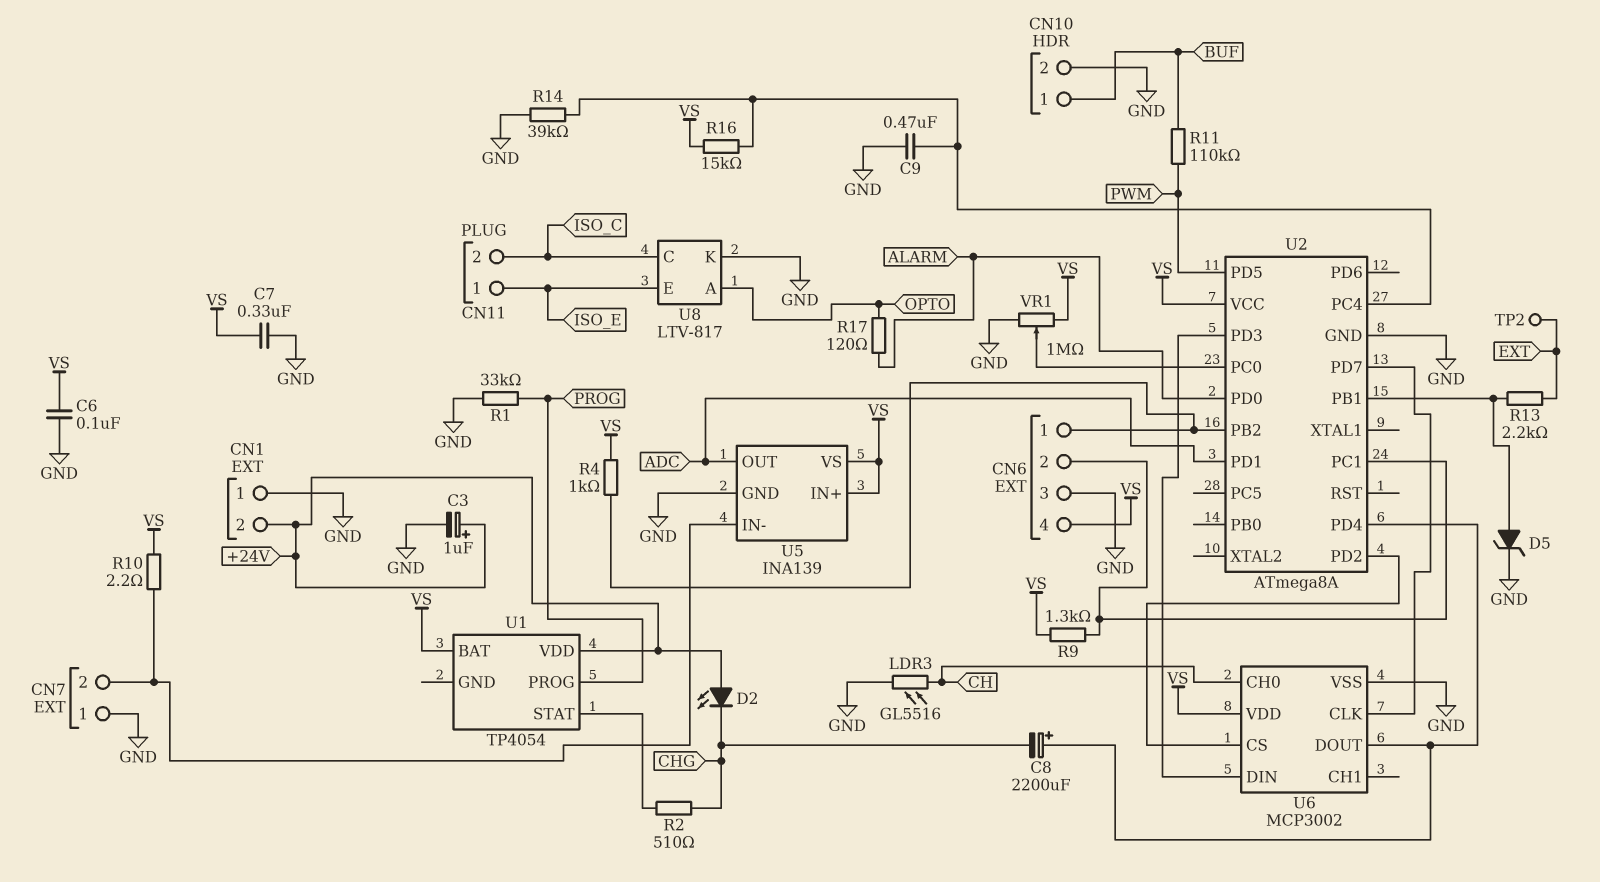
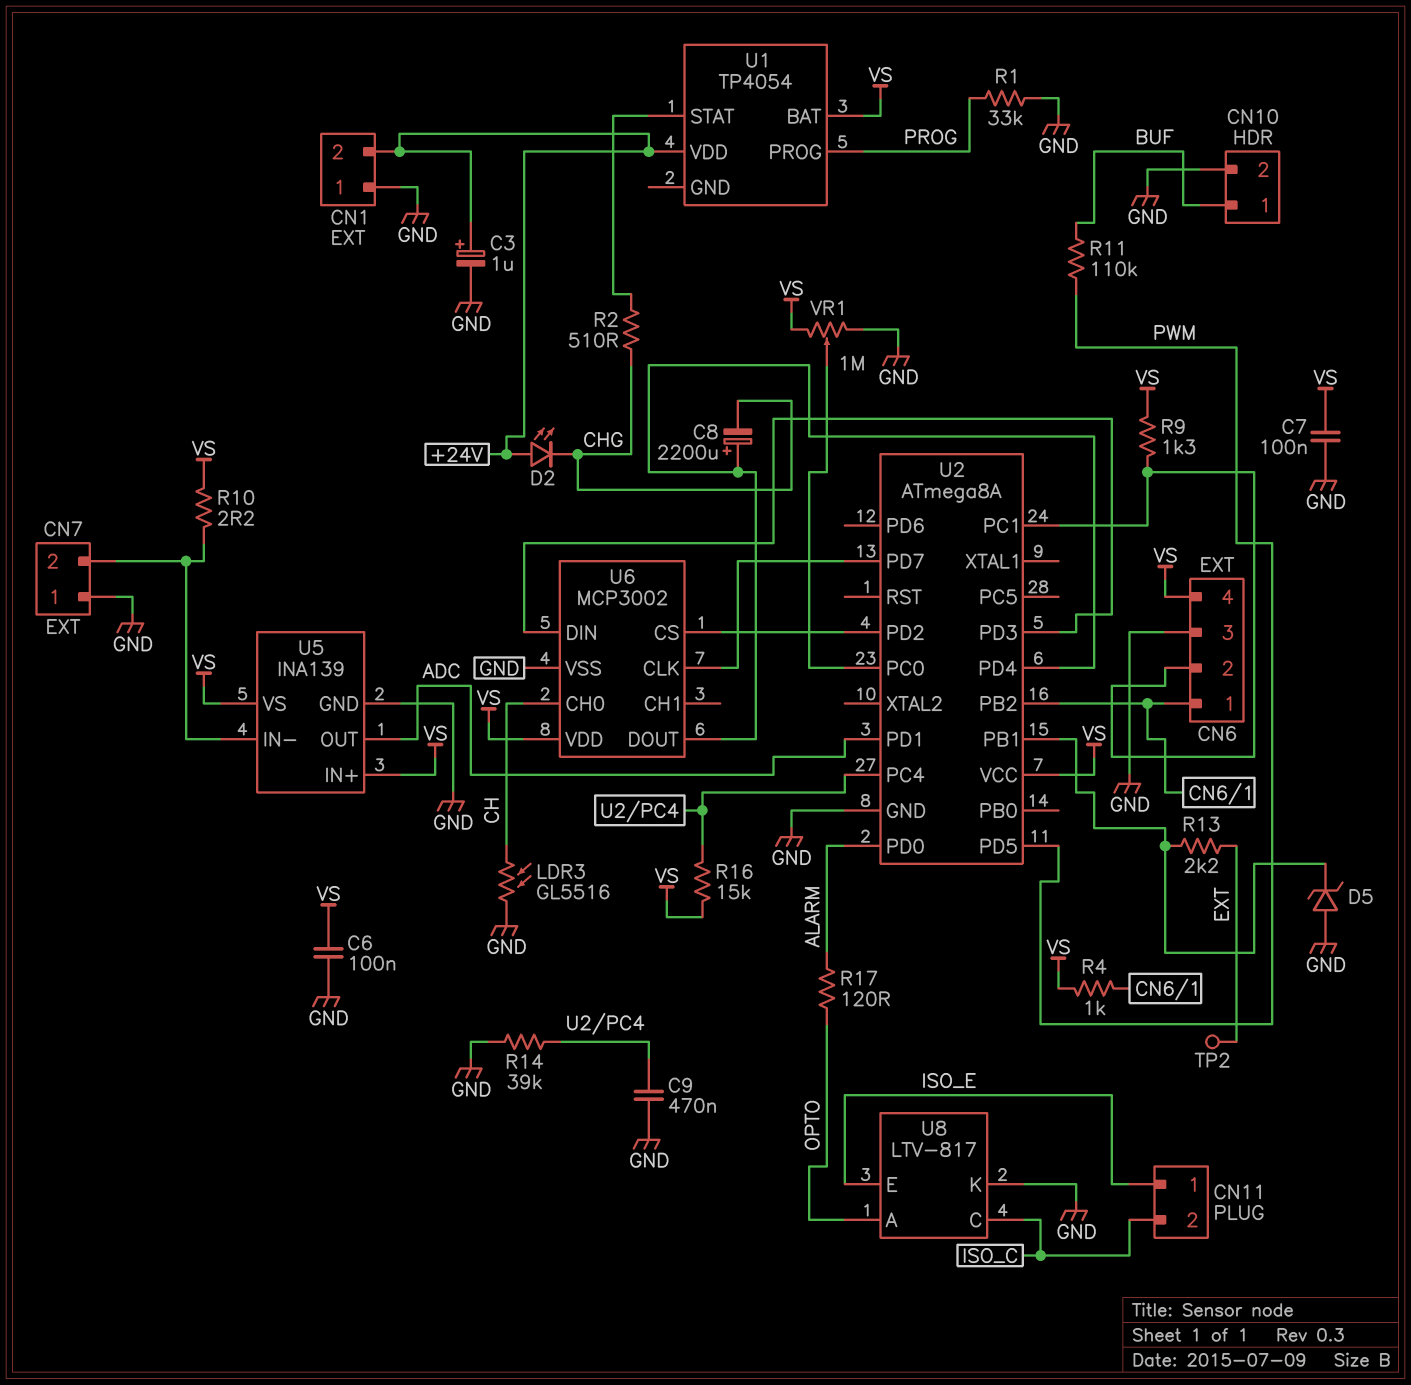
C7: 330nF (GND, VS) -> 100nF (GND, VS)
D5: zener (A U2/PB1, K GND) -> zener (A GND, K U2/PB1)

